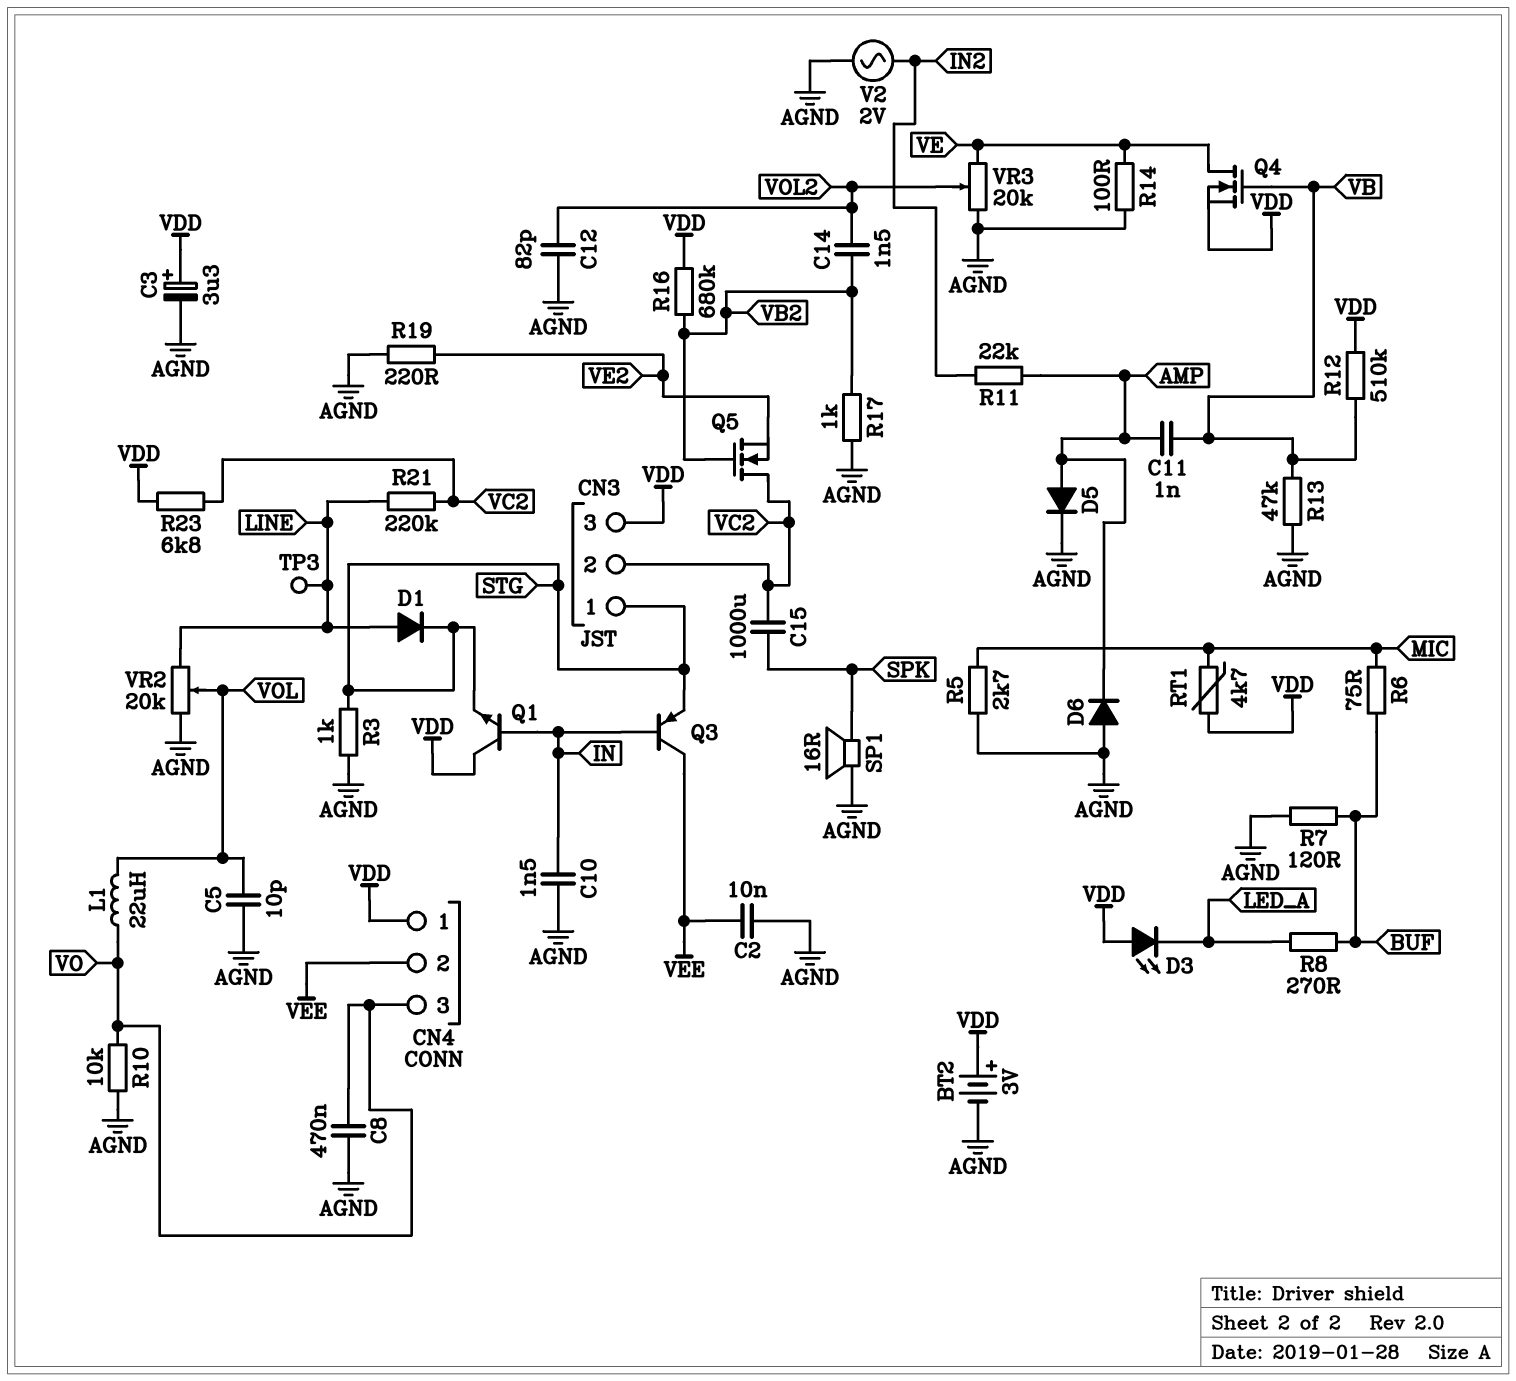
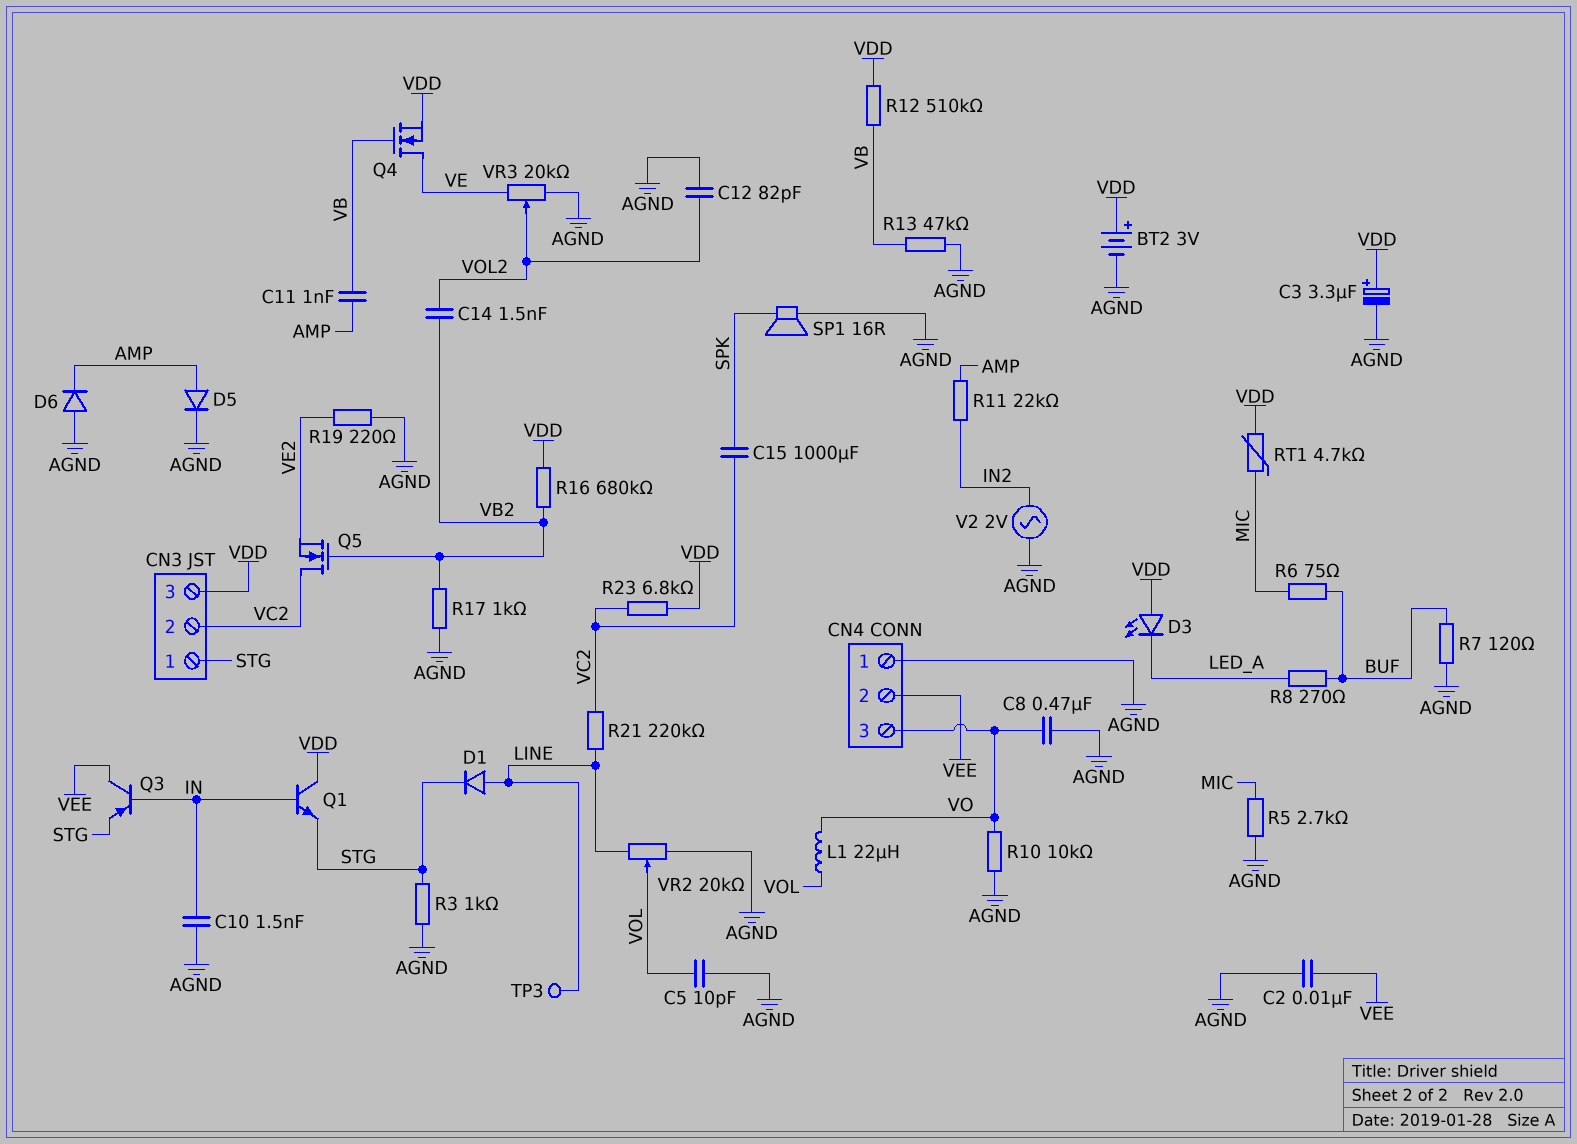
CN4 pin 1: VDD -> AGND
R14: 100 (AGND, VE) -> none

